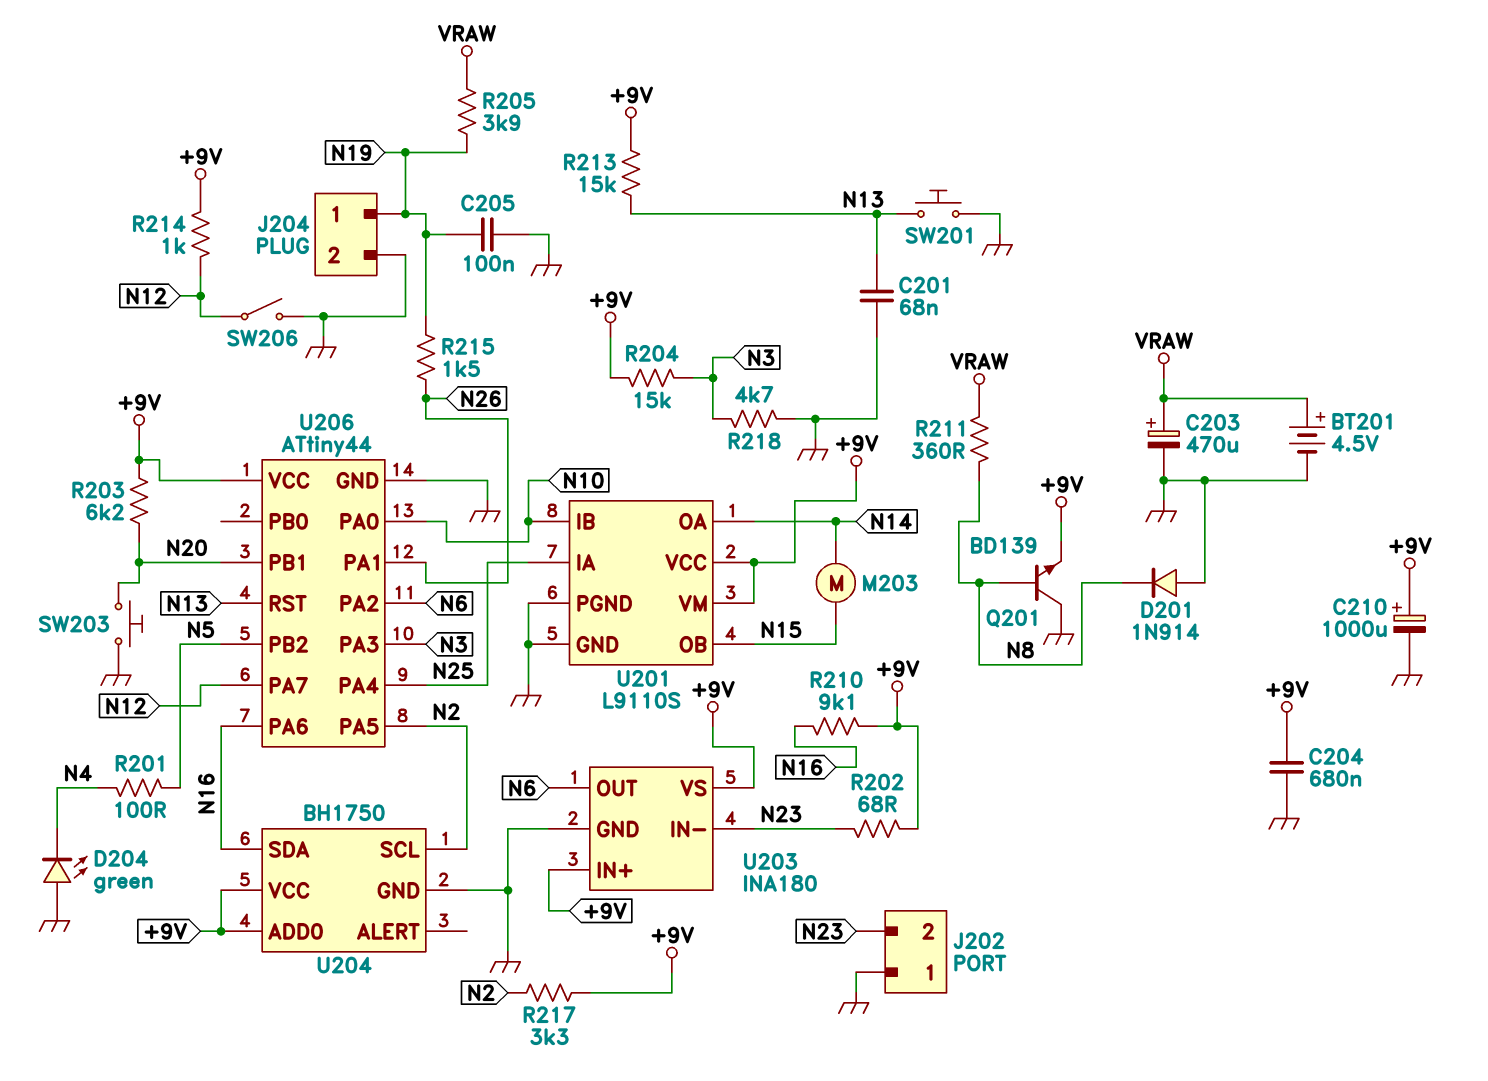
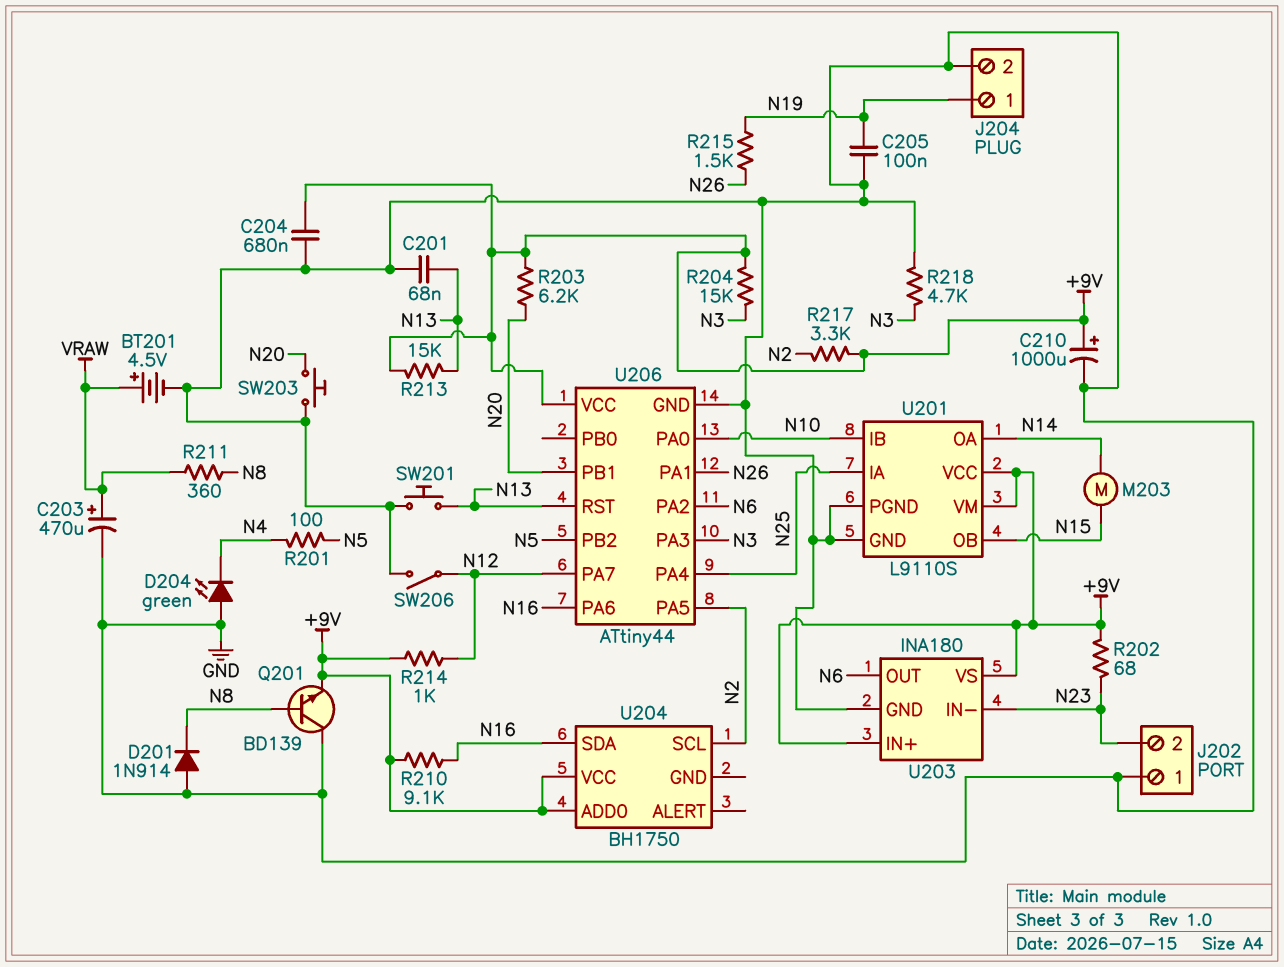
R205: 3.9k (N19, VRAW) -> none
U204 pin GND: GND -> none

